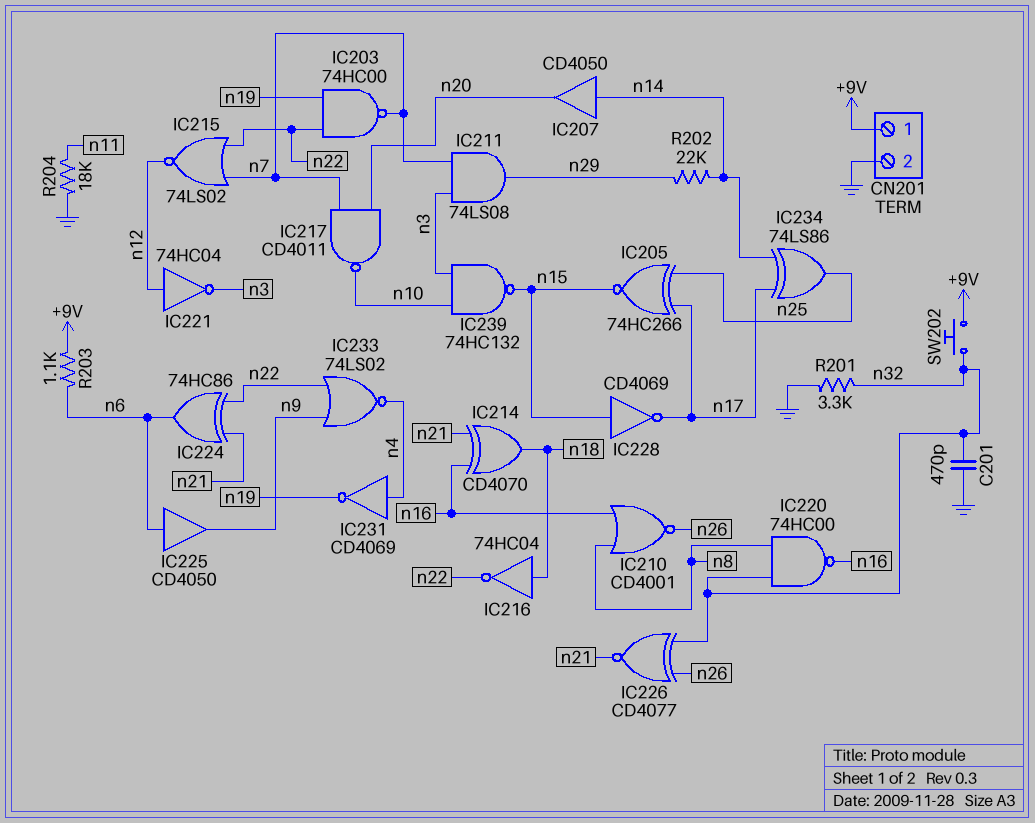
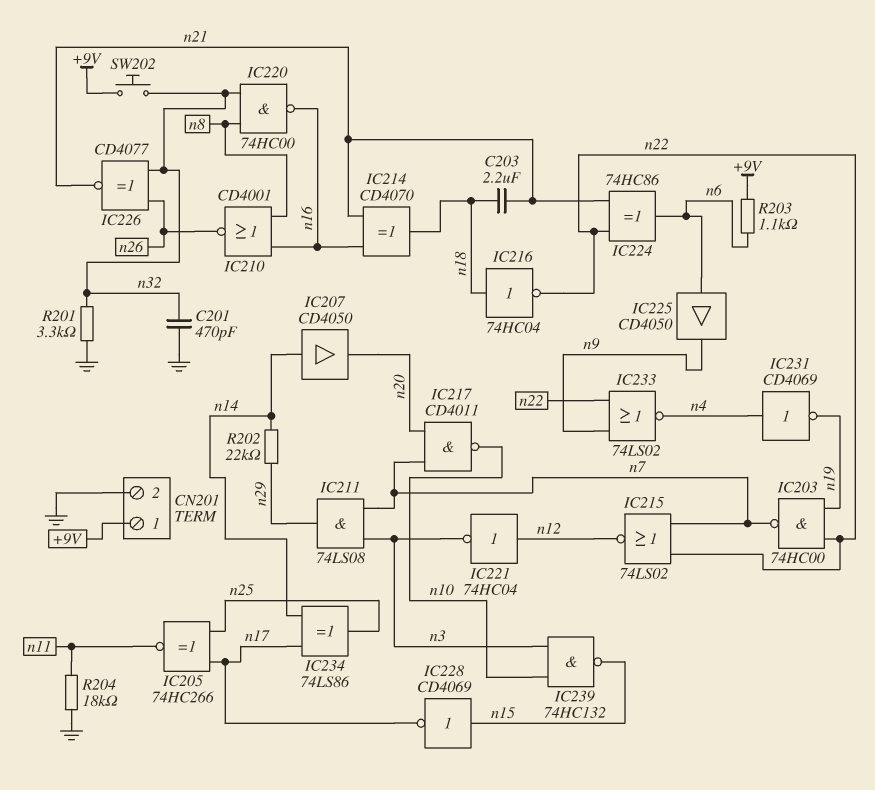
C203: none -> 2.2uF (n18, n21)
IC205: XNOR 74HC266 (in n17, in n25, out n15) -> XNOR 74HC266 (in n17, in n25, out n11)

